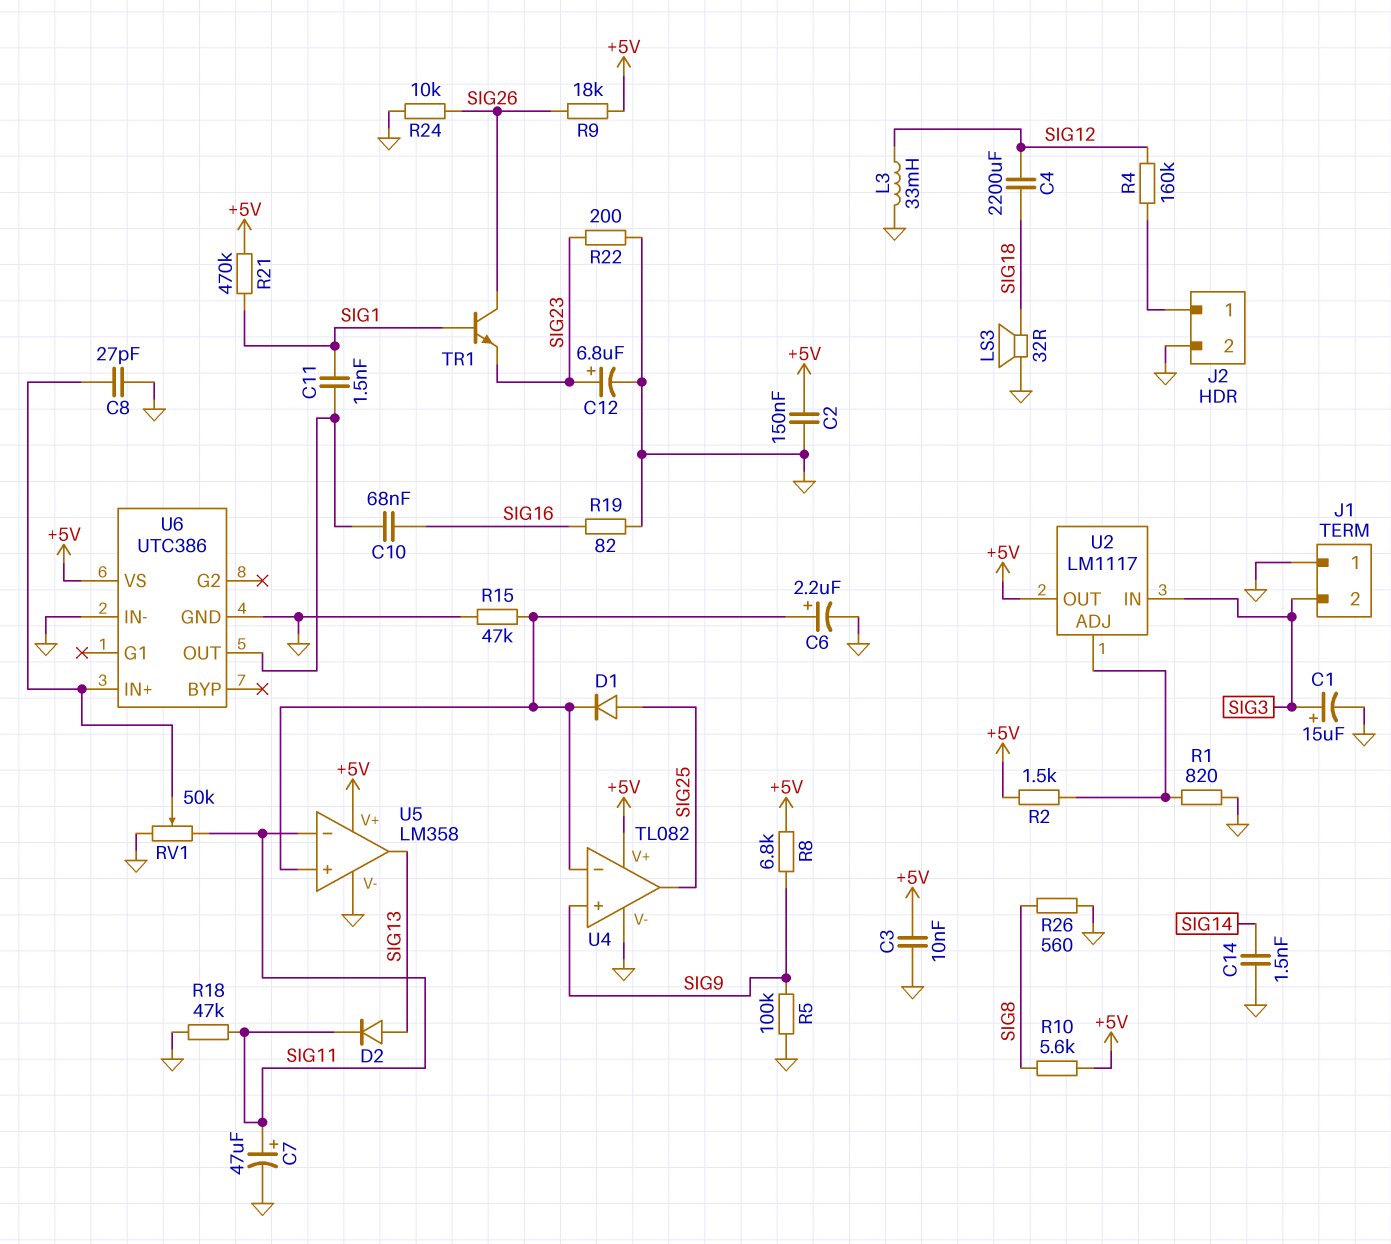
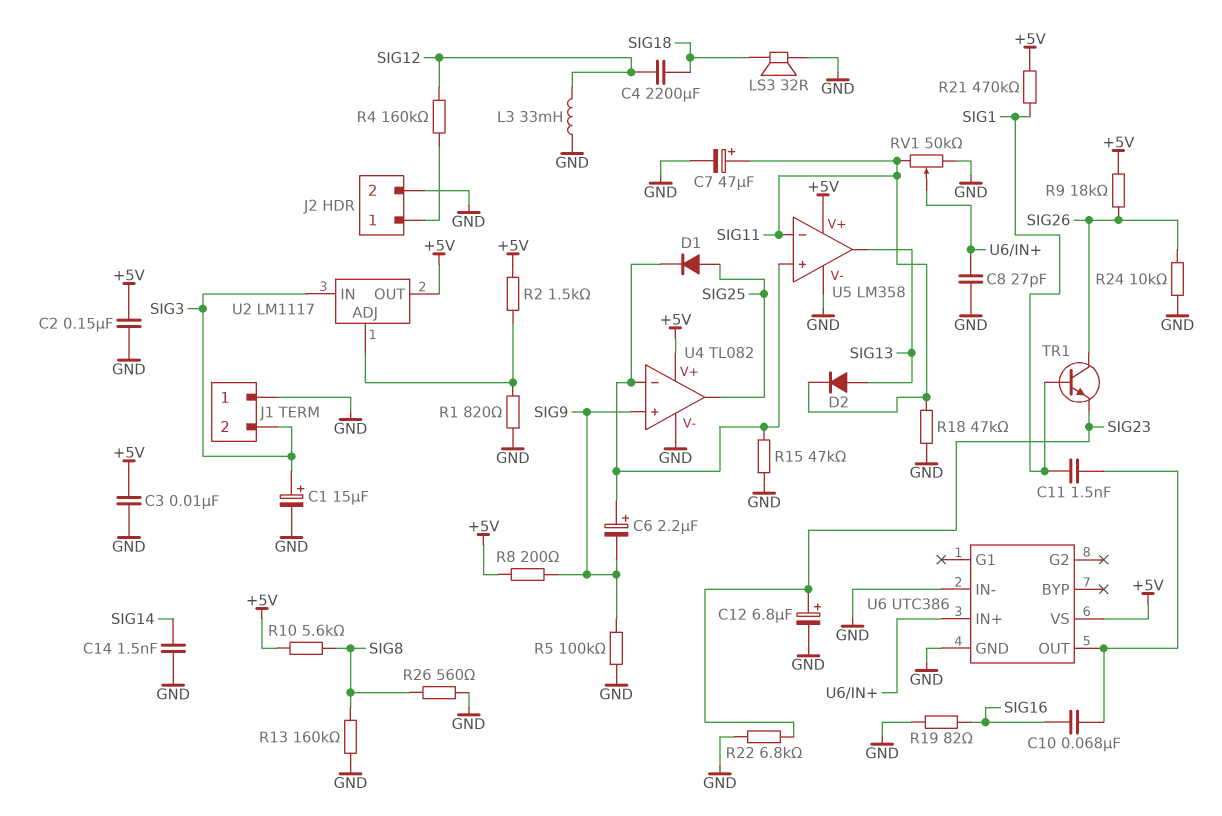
C6: 2.2uF (plus U4/in-, minus GND) -> 2.2uF (plus U4/in-, minus SIG9)
R8: 6.8k (+5V, SIG9) -> 200 (+5V, SIG9)
R13: none -> 160k (GND, SIG8)
R22: 200 (GND, SIG23) -> 6.8k (GND, SIG23)

